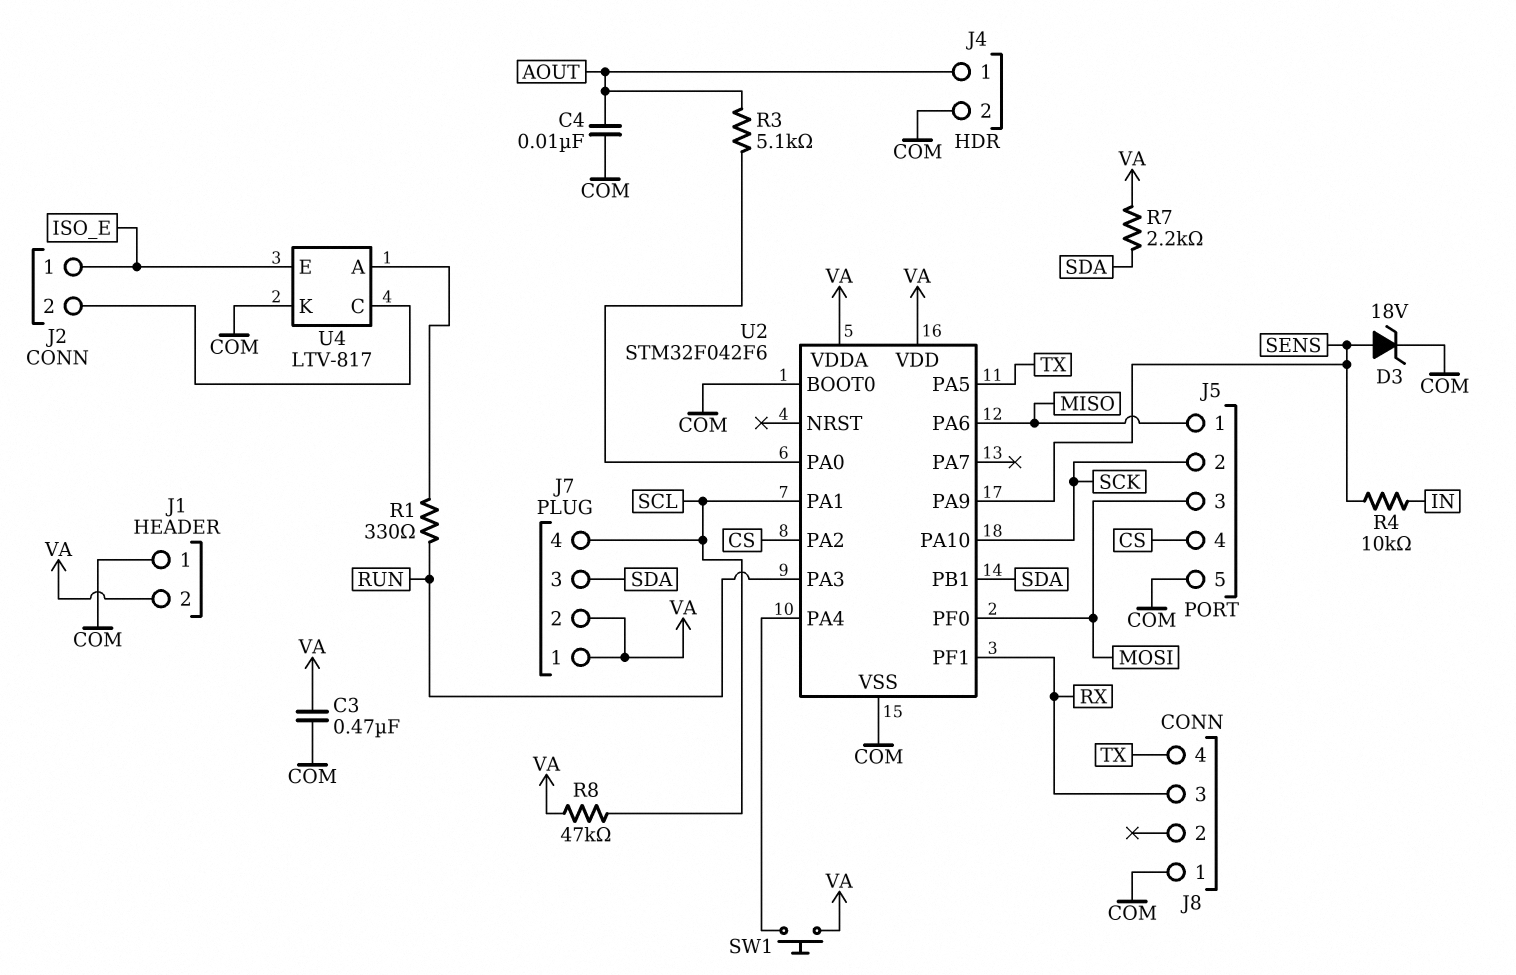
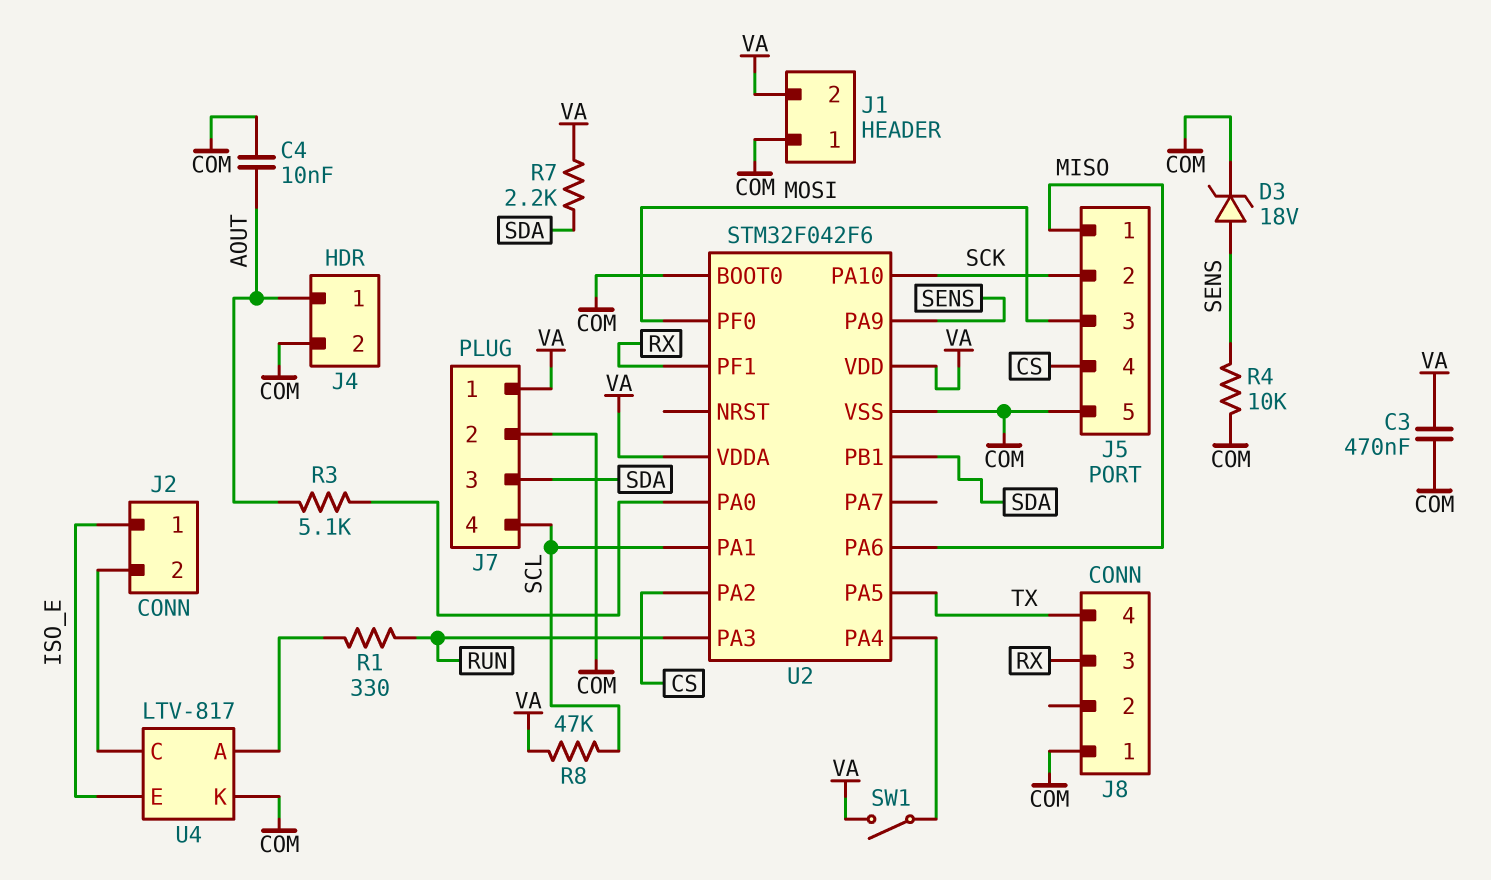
J7 pin 2: VA -> COM
R4: 10k (IN, SENS) -> 10k (COM, SENS)
SW1: button (U2/PA4, VA) -> switch (U2/PA4, VA)

